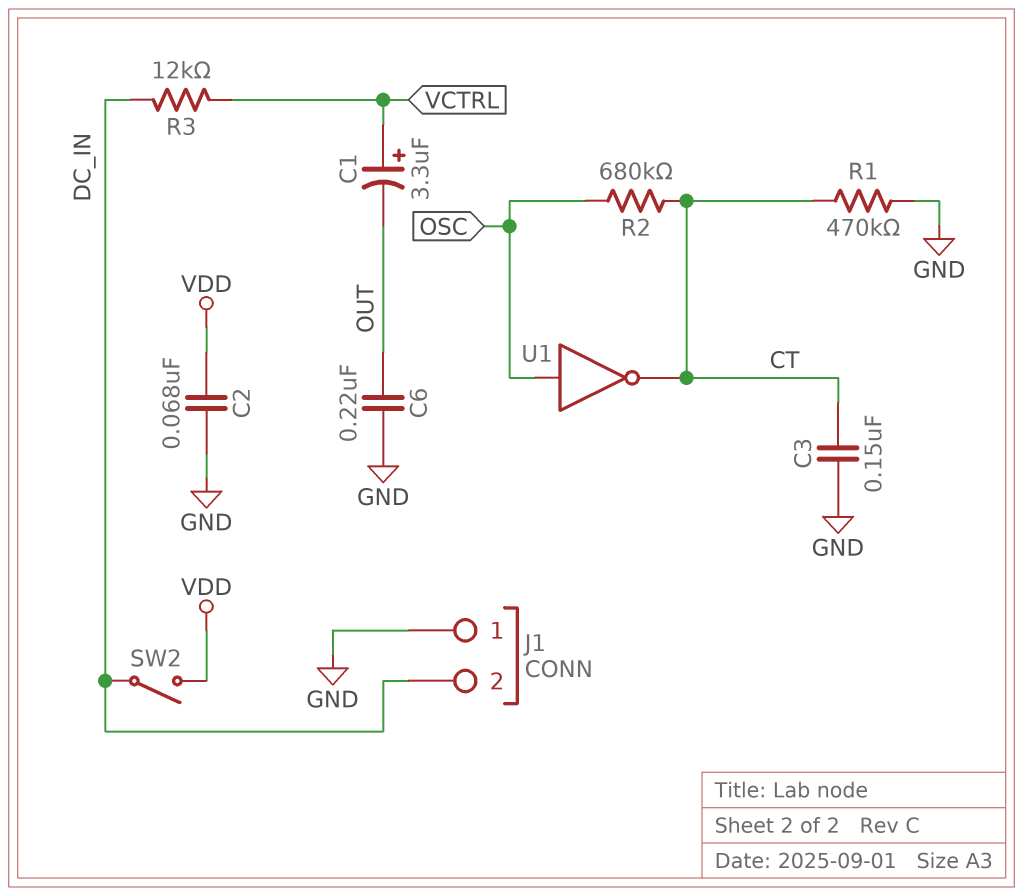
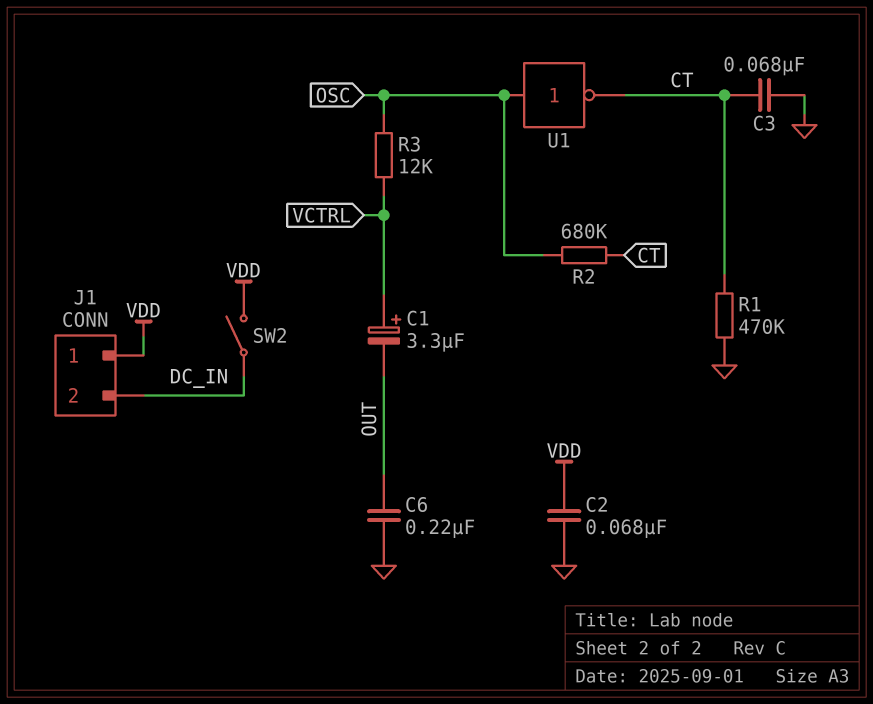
C3: 150nF (CT, GND) -> 68nF (CT, GND)
J1 pin 1: GND -> VDD
R3: 12k (DC_IN, VCTRL) -> 12k (OSC, VCTRL)

